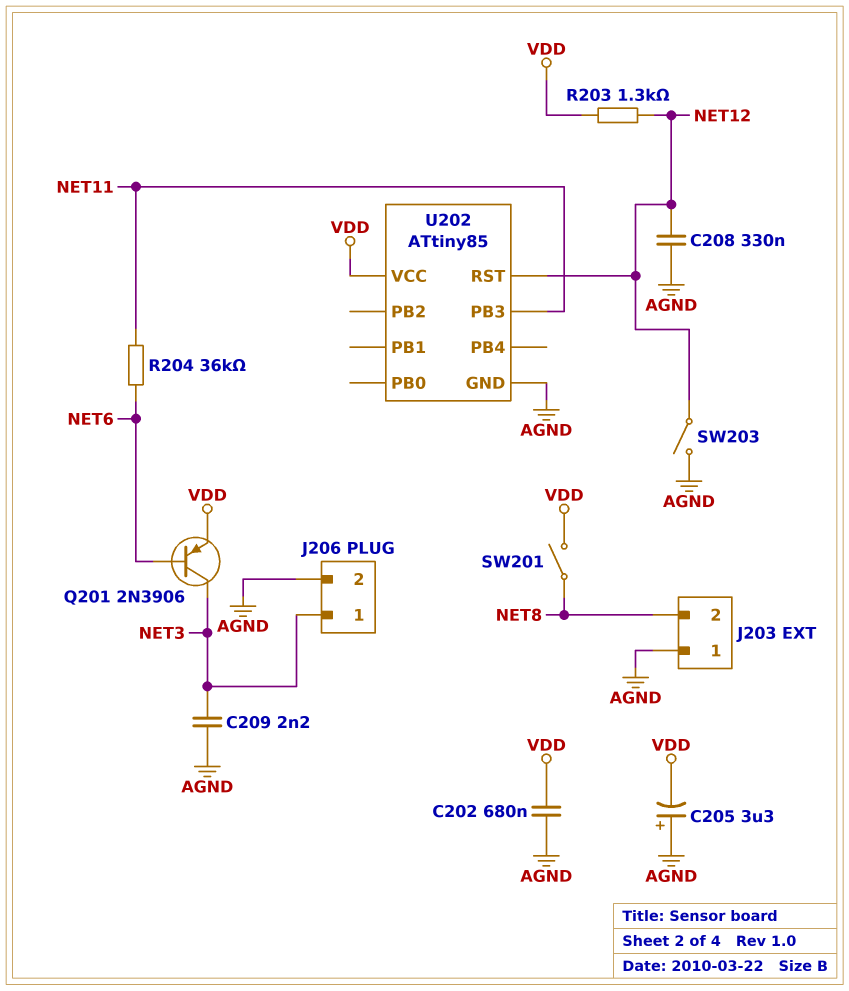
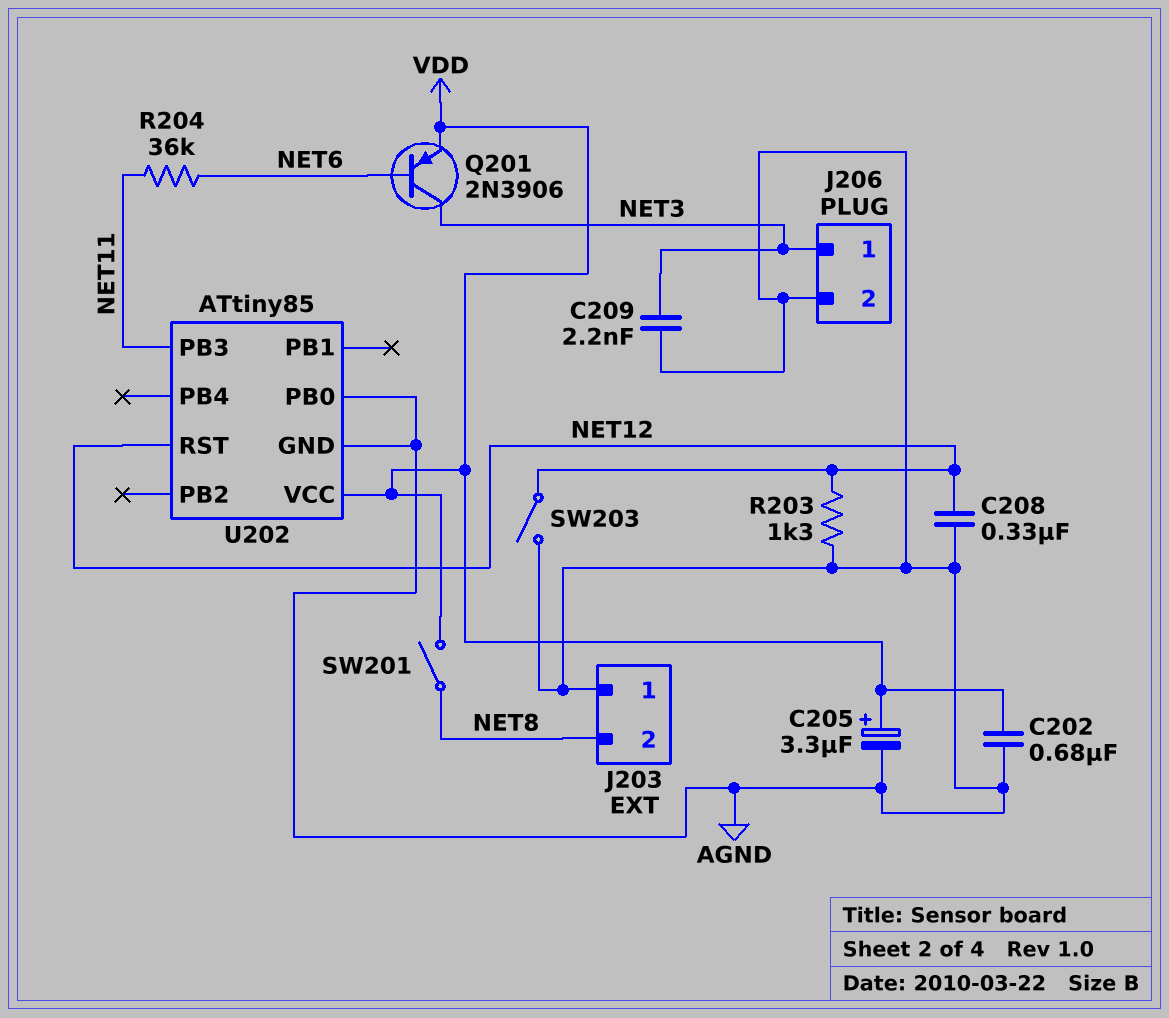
C205: 3.3uF (plus AGND, minus VDD) -> 3.3uF (plus VDD, minus AGND)
R203: 1.3k (NET12, VDD) -> 1.3k (AGND, NET12)
U202 pin PB0: none -> AGND

